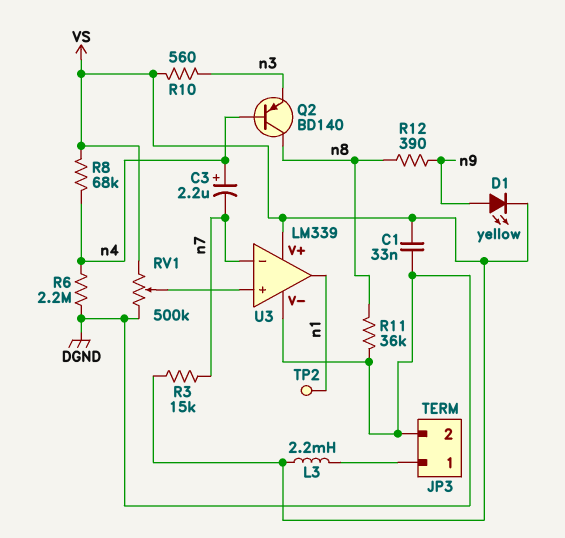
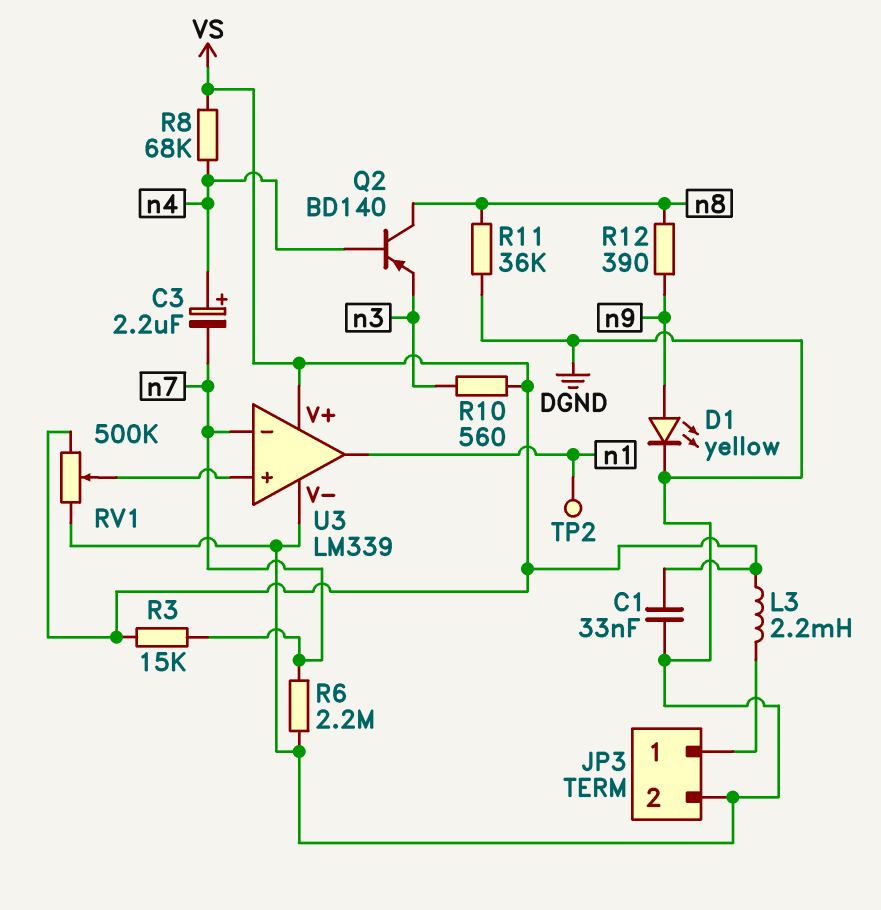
D1: LED yellow (A n9, K VS) -> LED yellow (A n9, K DGND)
R6: 2.2M (DGND, n4) -> 2.2M (DGND, n7)

